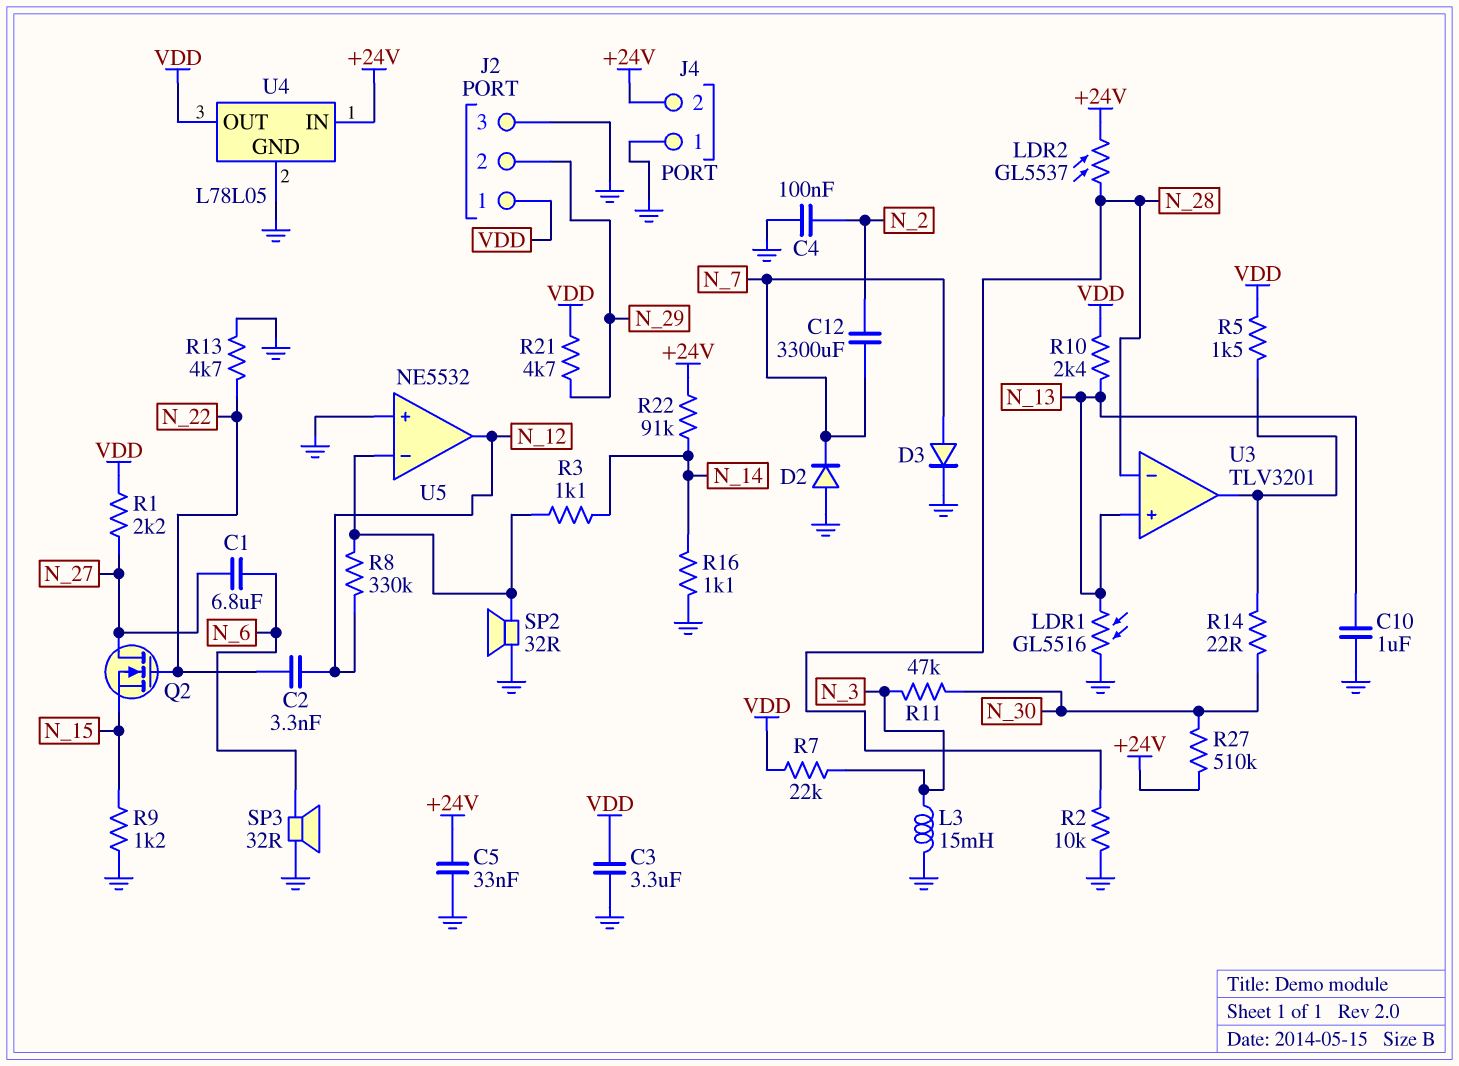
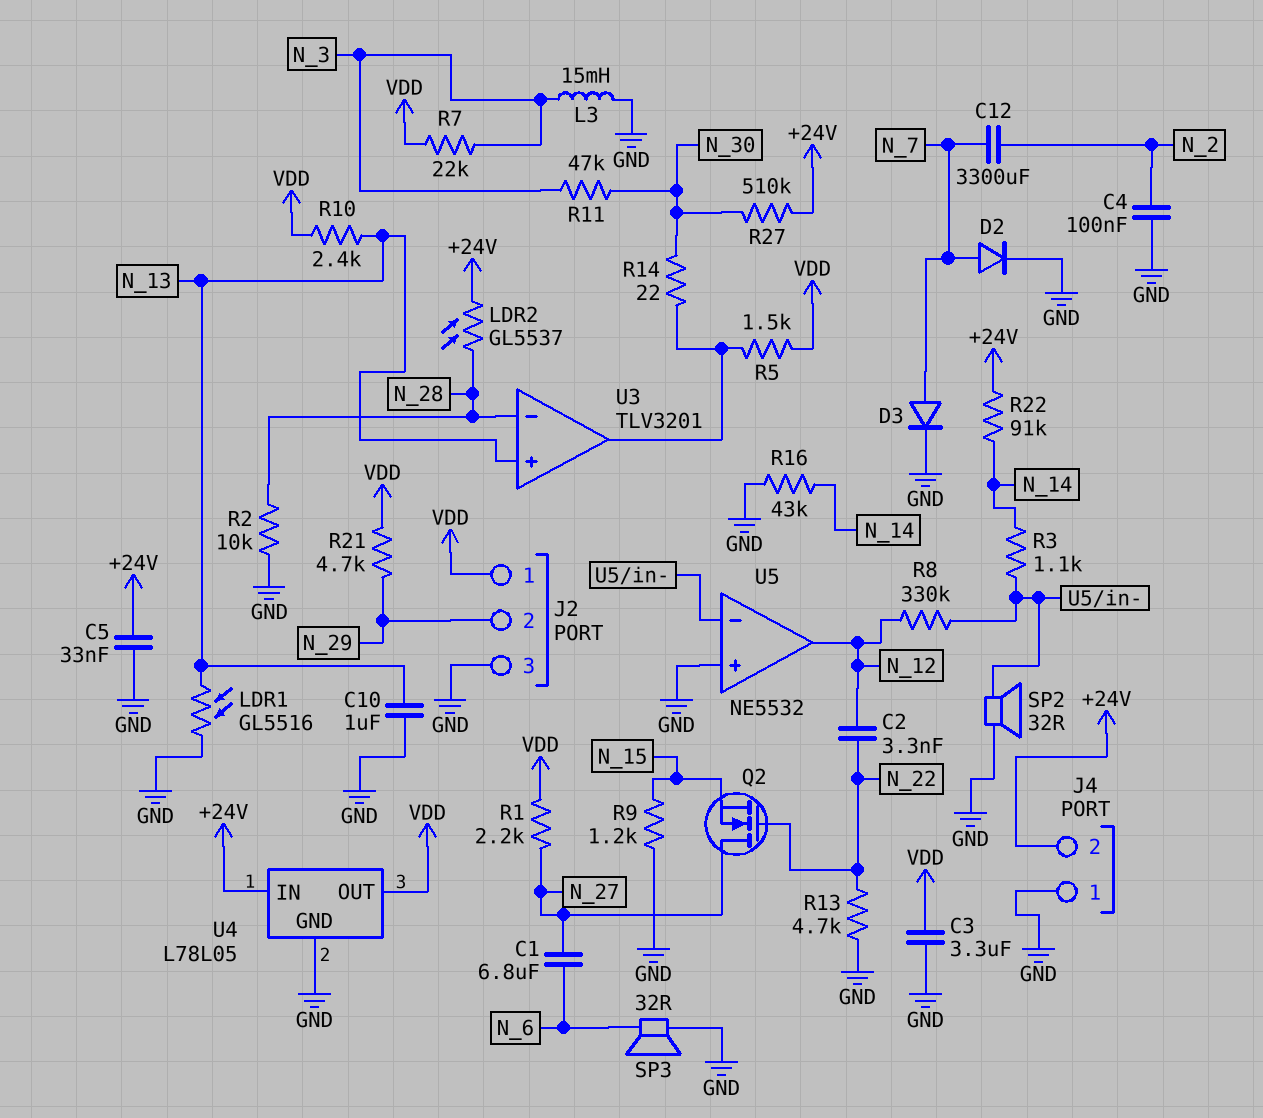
D2: diode (A GND, K N_7) -> diode (A N_7, K GND)
R16: 1.1k (GND, N_14) -> 43k (GND, N_14)

